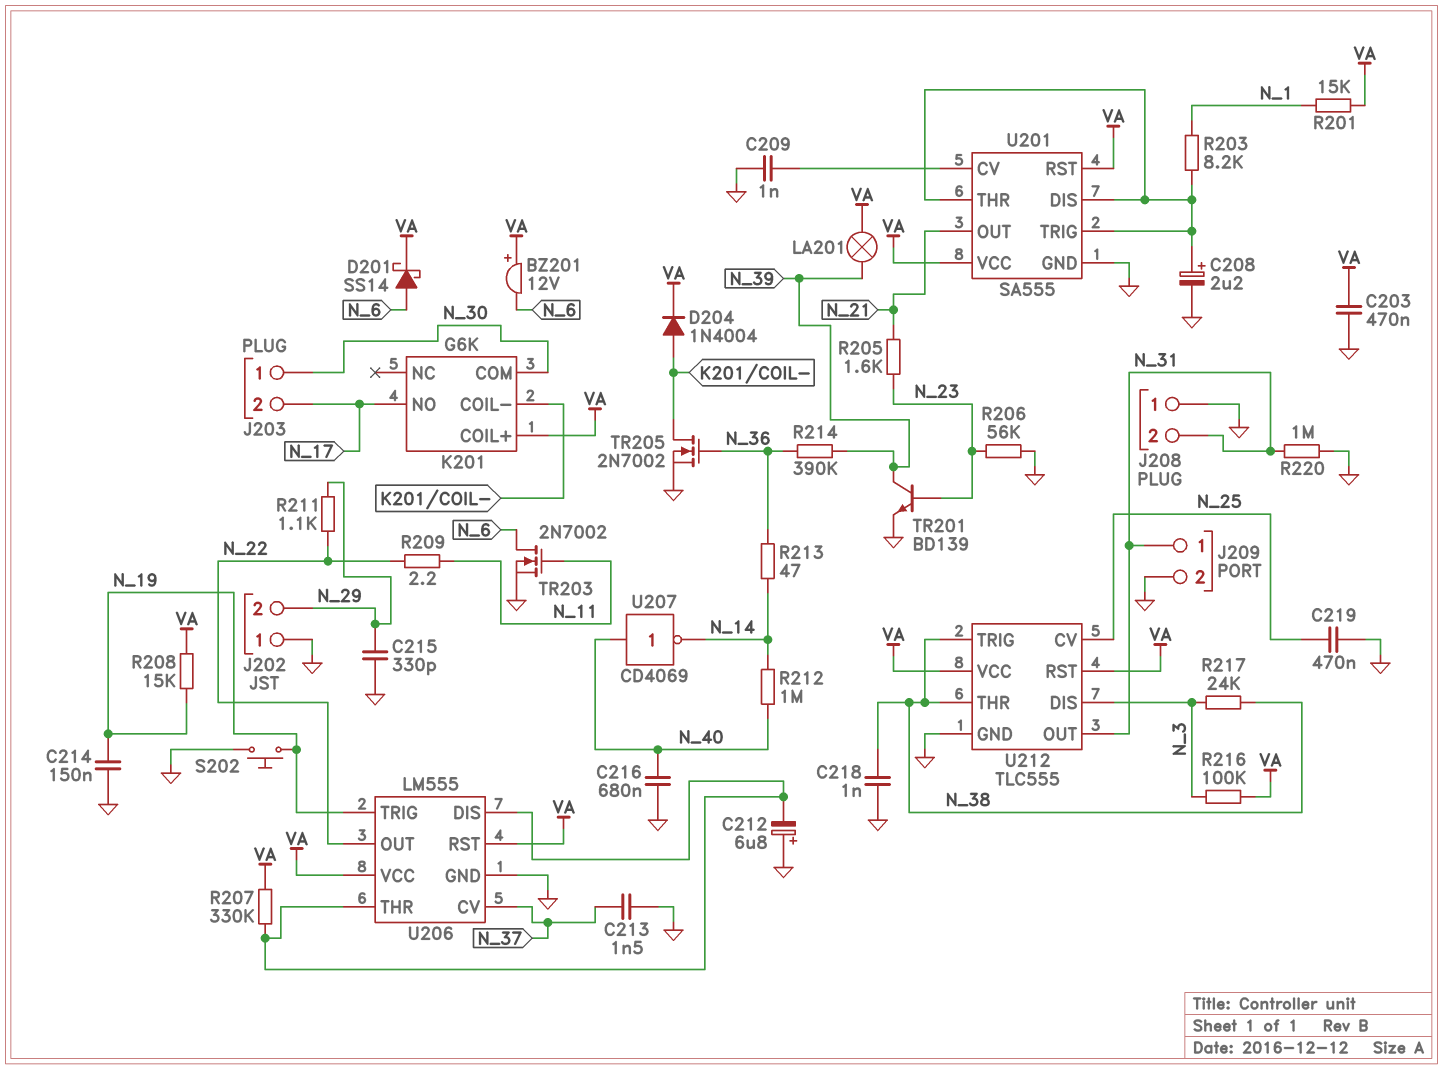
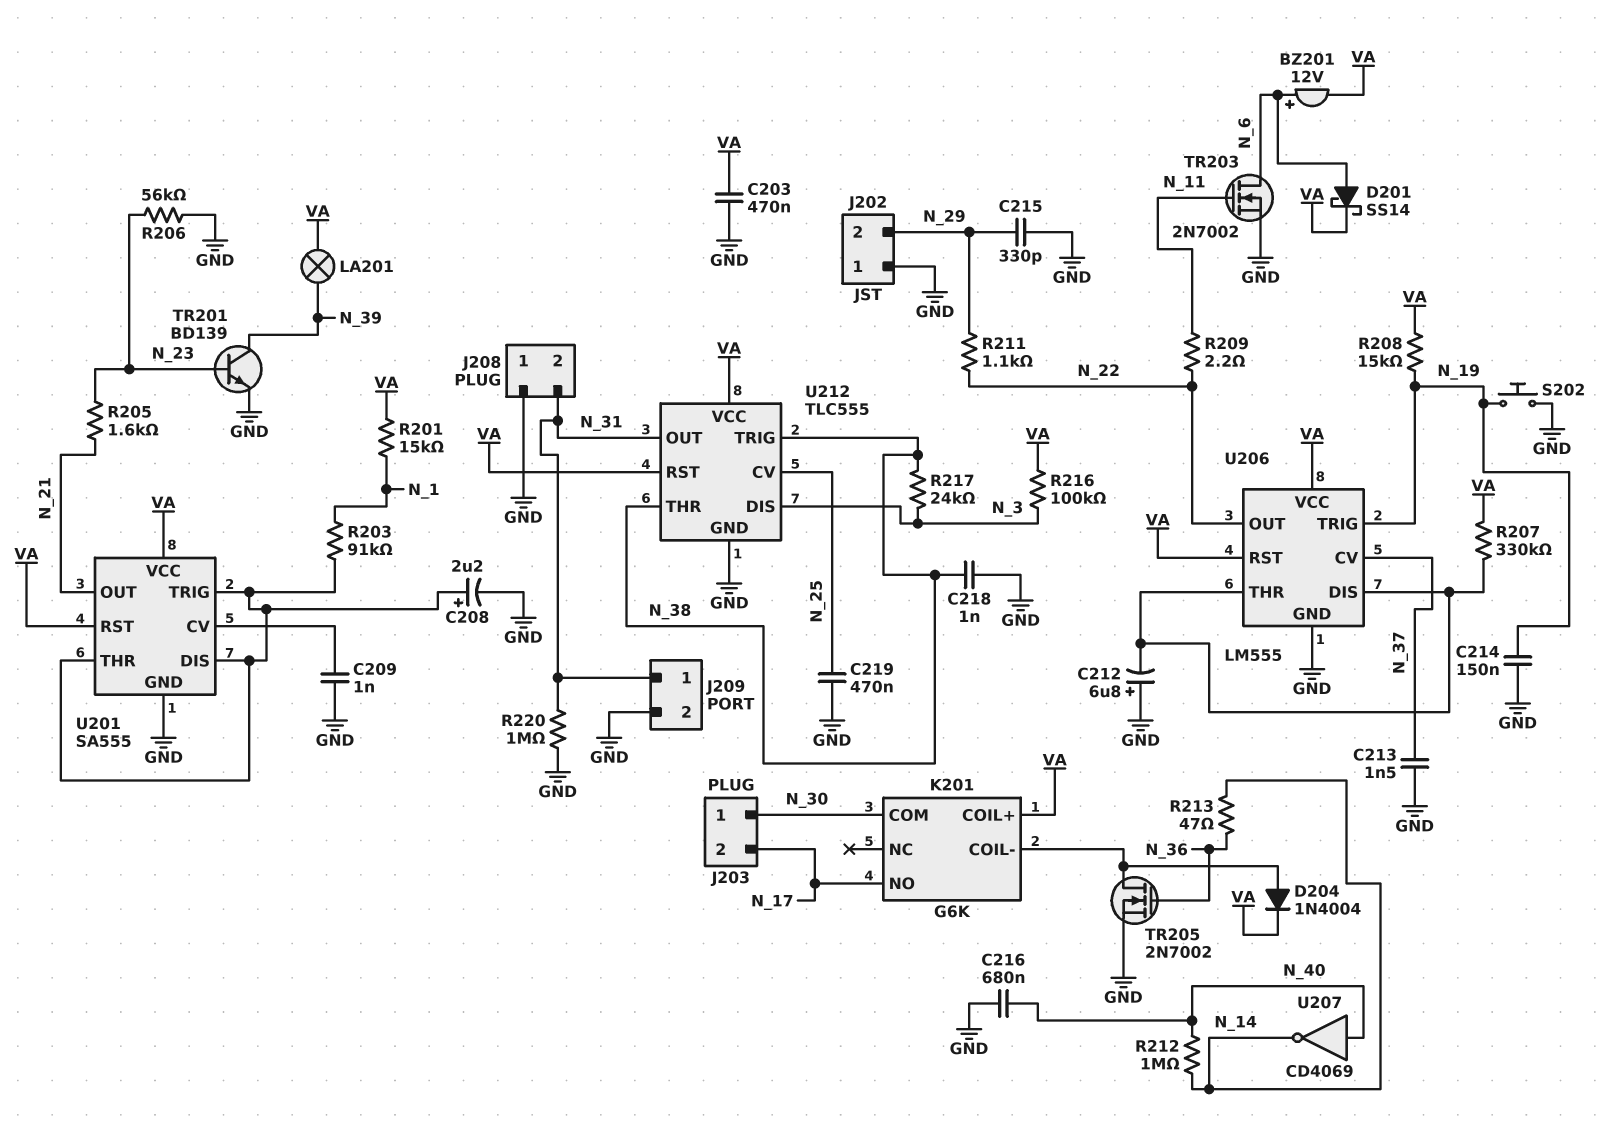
BZ201: buzzer 12V (plus VA, minus N_6) -> buzzer 12V (plus N_6, minus VA)
R203: 8.2k (N_1, U201/DIS) -> 91k (N_1, U201/DIS)
R214: 390k (N_36, N_39) -> none

